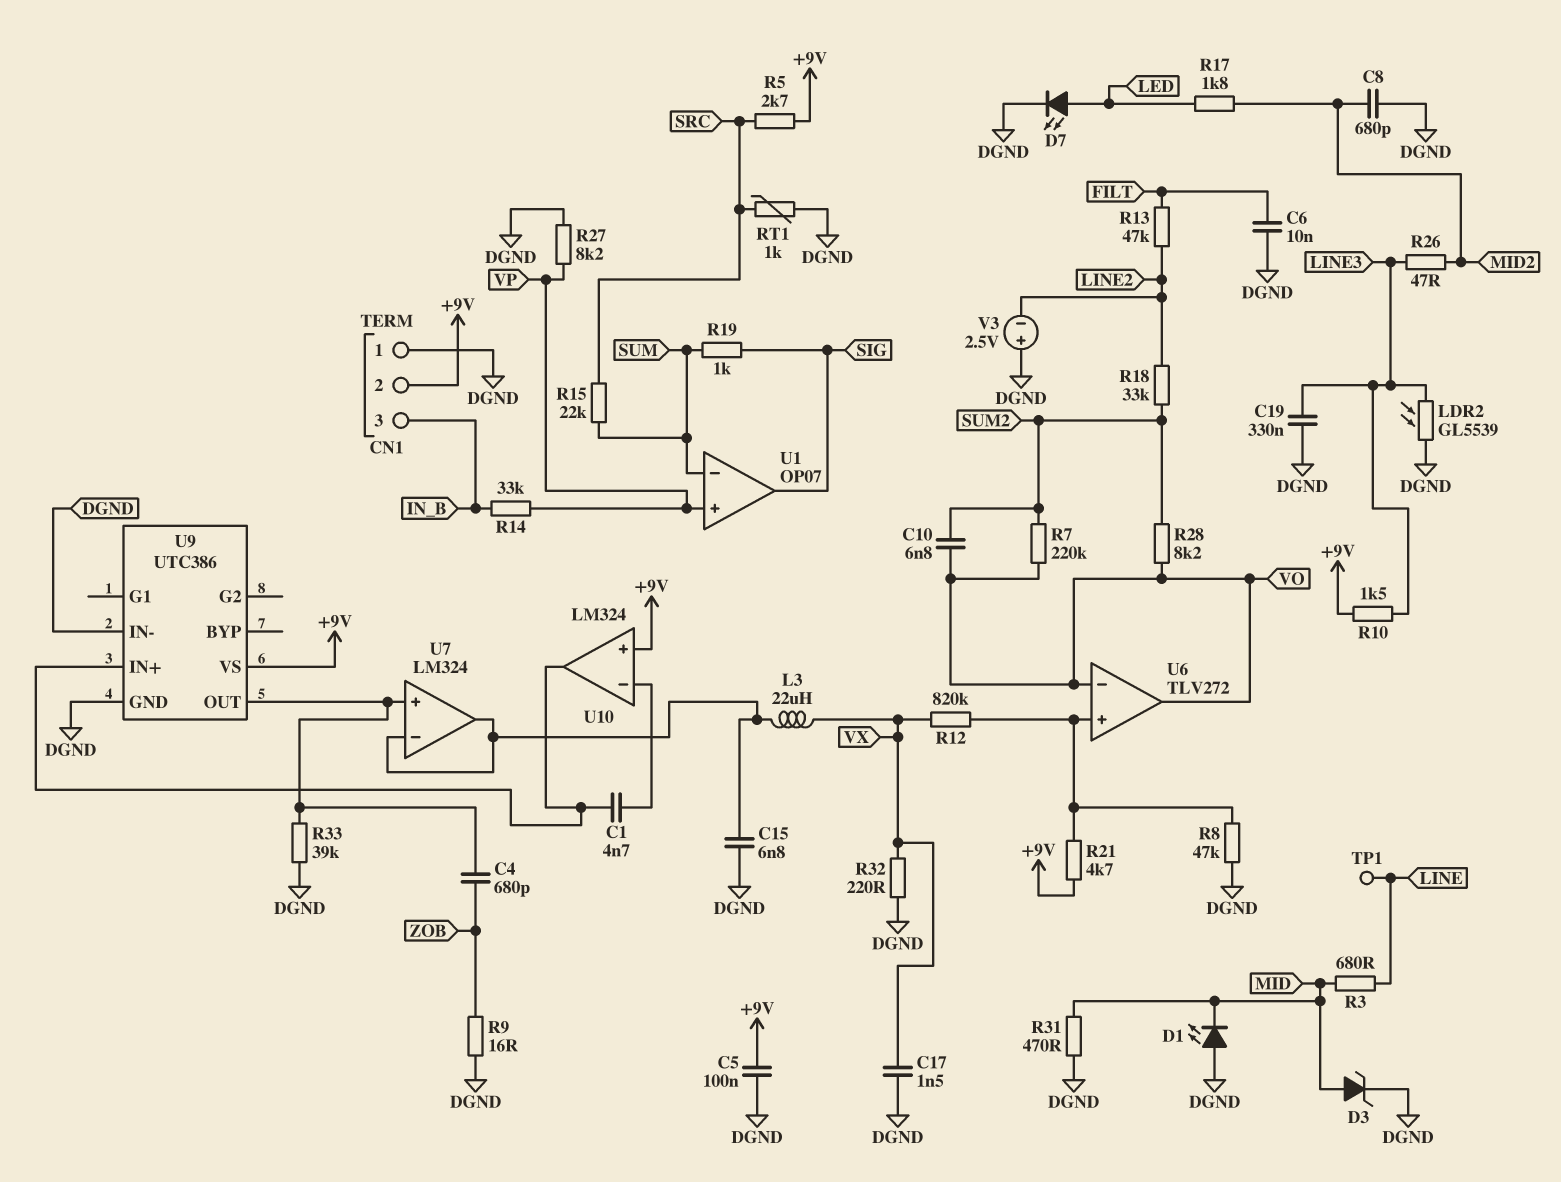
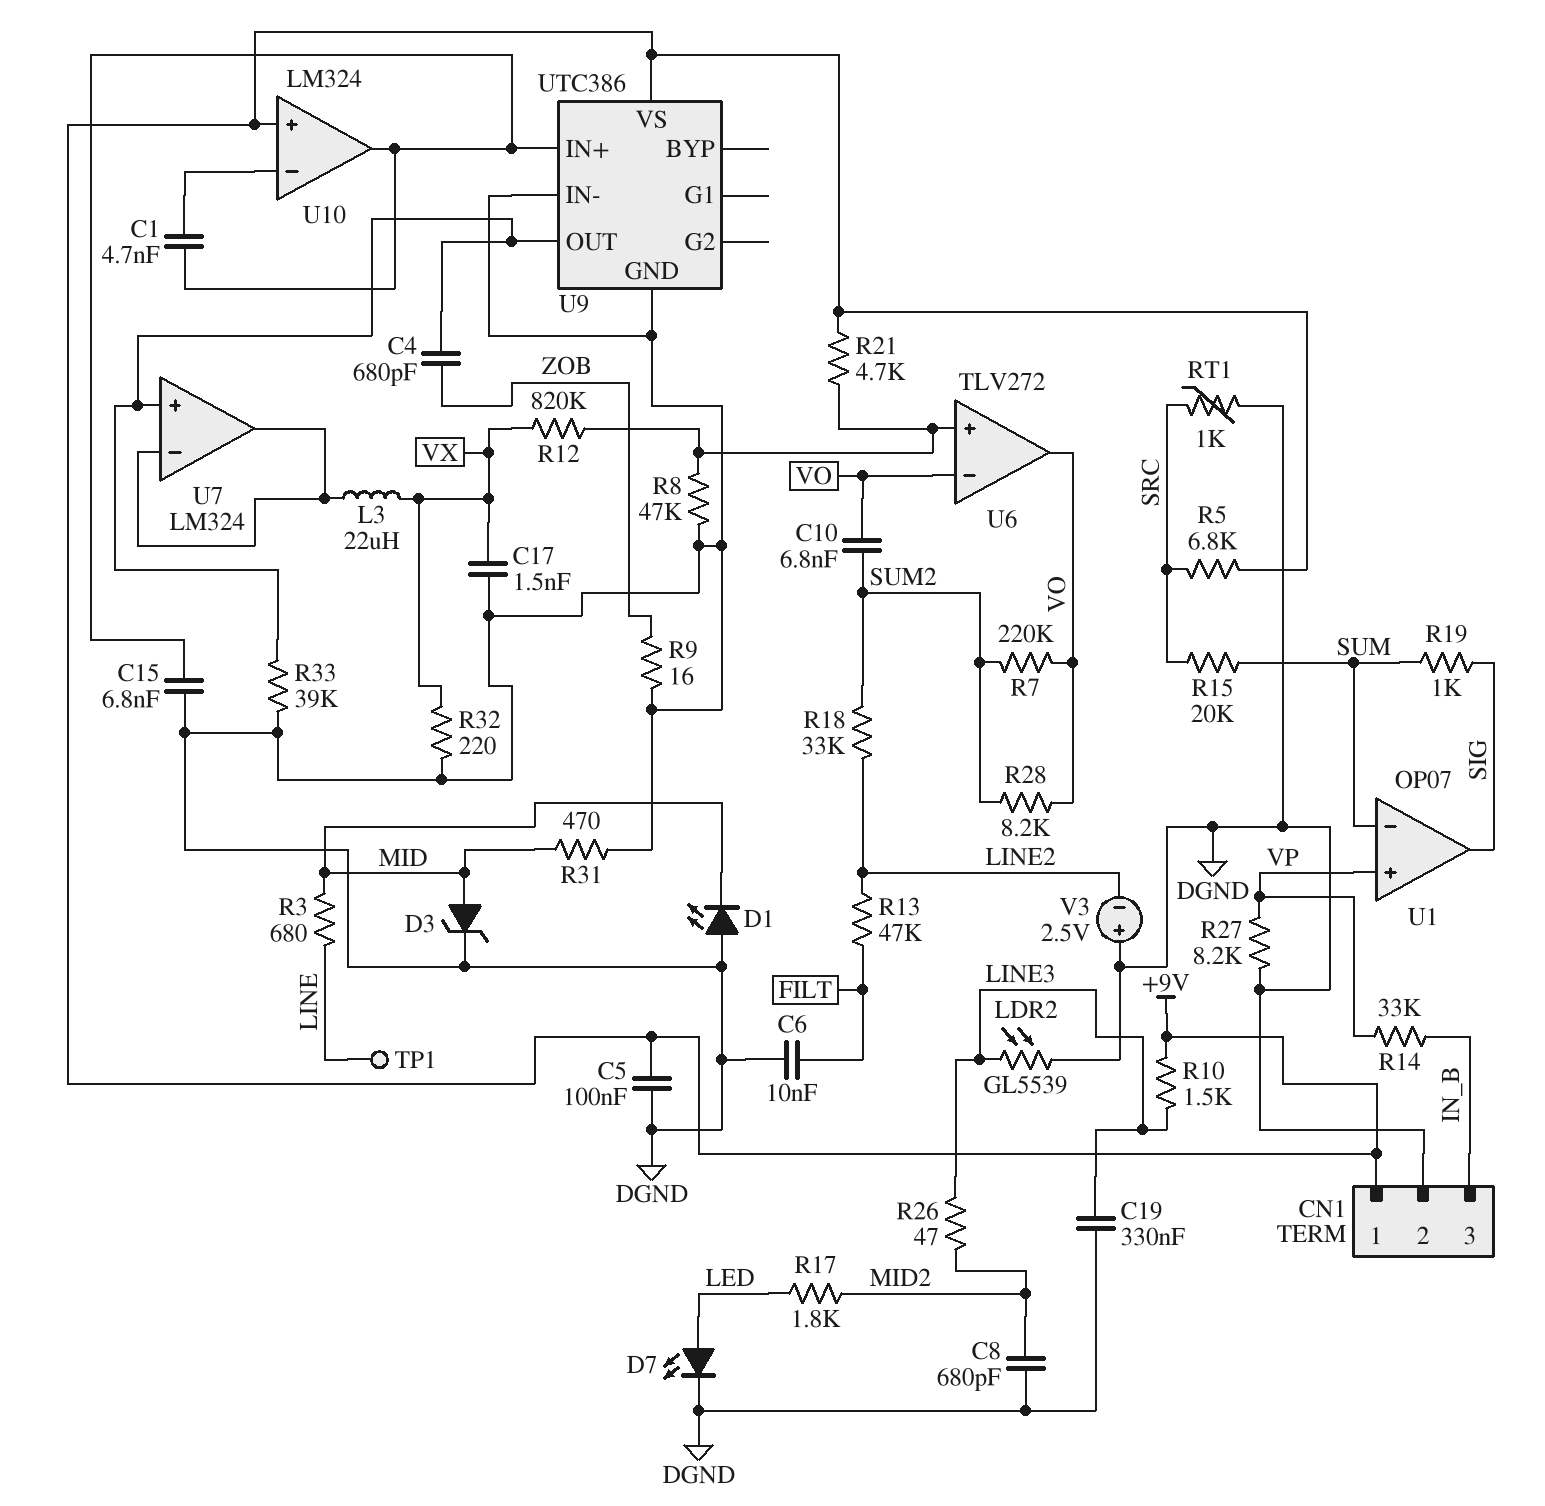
C15: 6.8nF (DGND, U7/in-) -> 6.8nF (DGND, U9/IN+)
CN1 pin 1: DGND -> +9V
CN1 pin 2: +9V -> DGND
R5: 2.7k (+9V, SRC) -> 6.8k (+9V, SRC)
R15: 22k (SRC, SUM) -> 20k (SRC, SUM)

